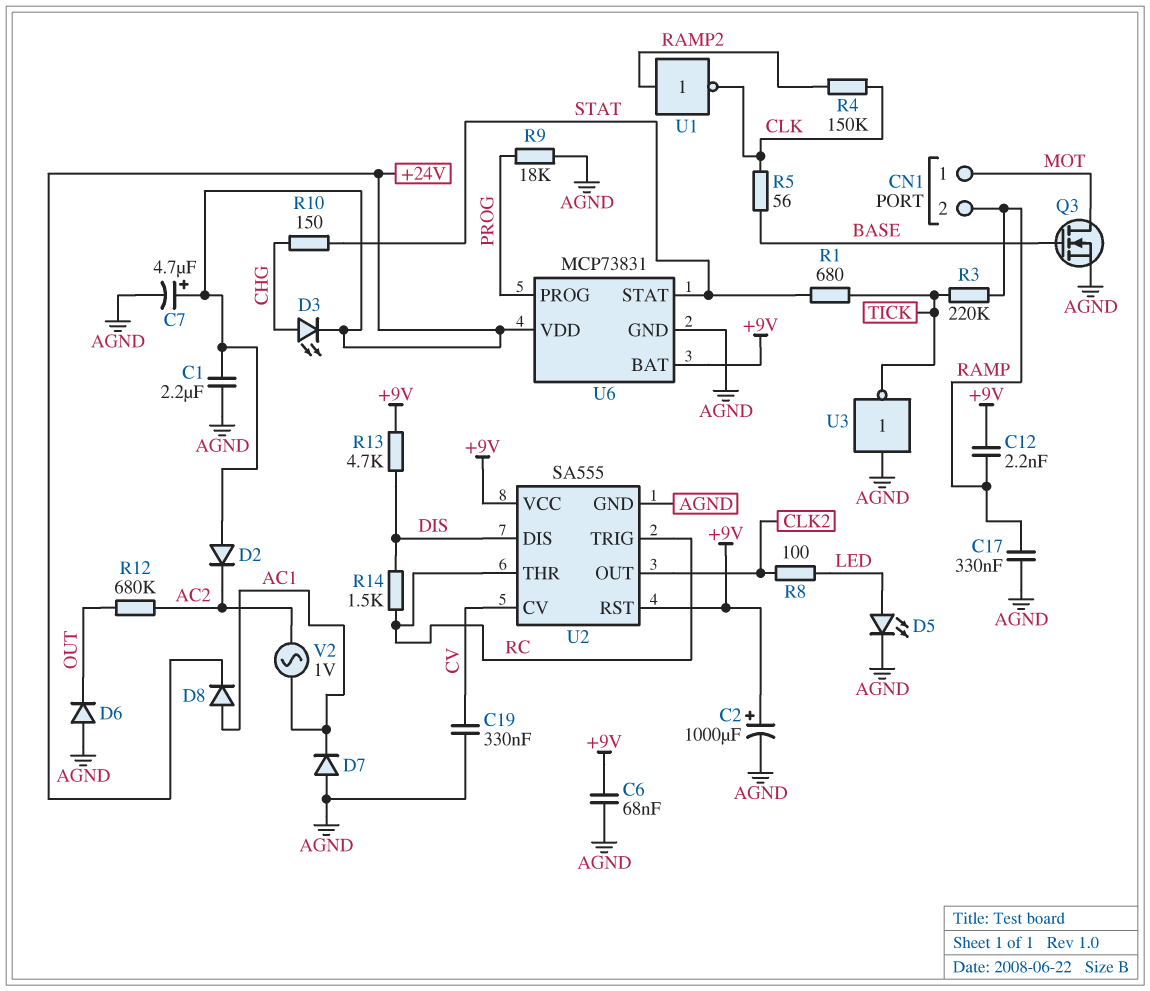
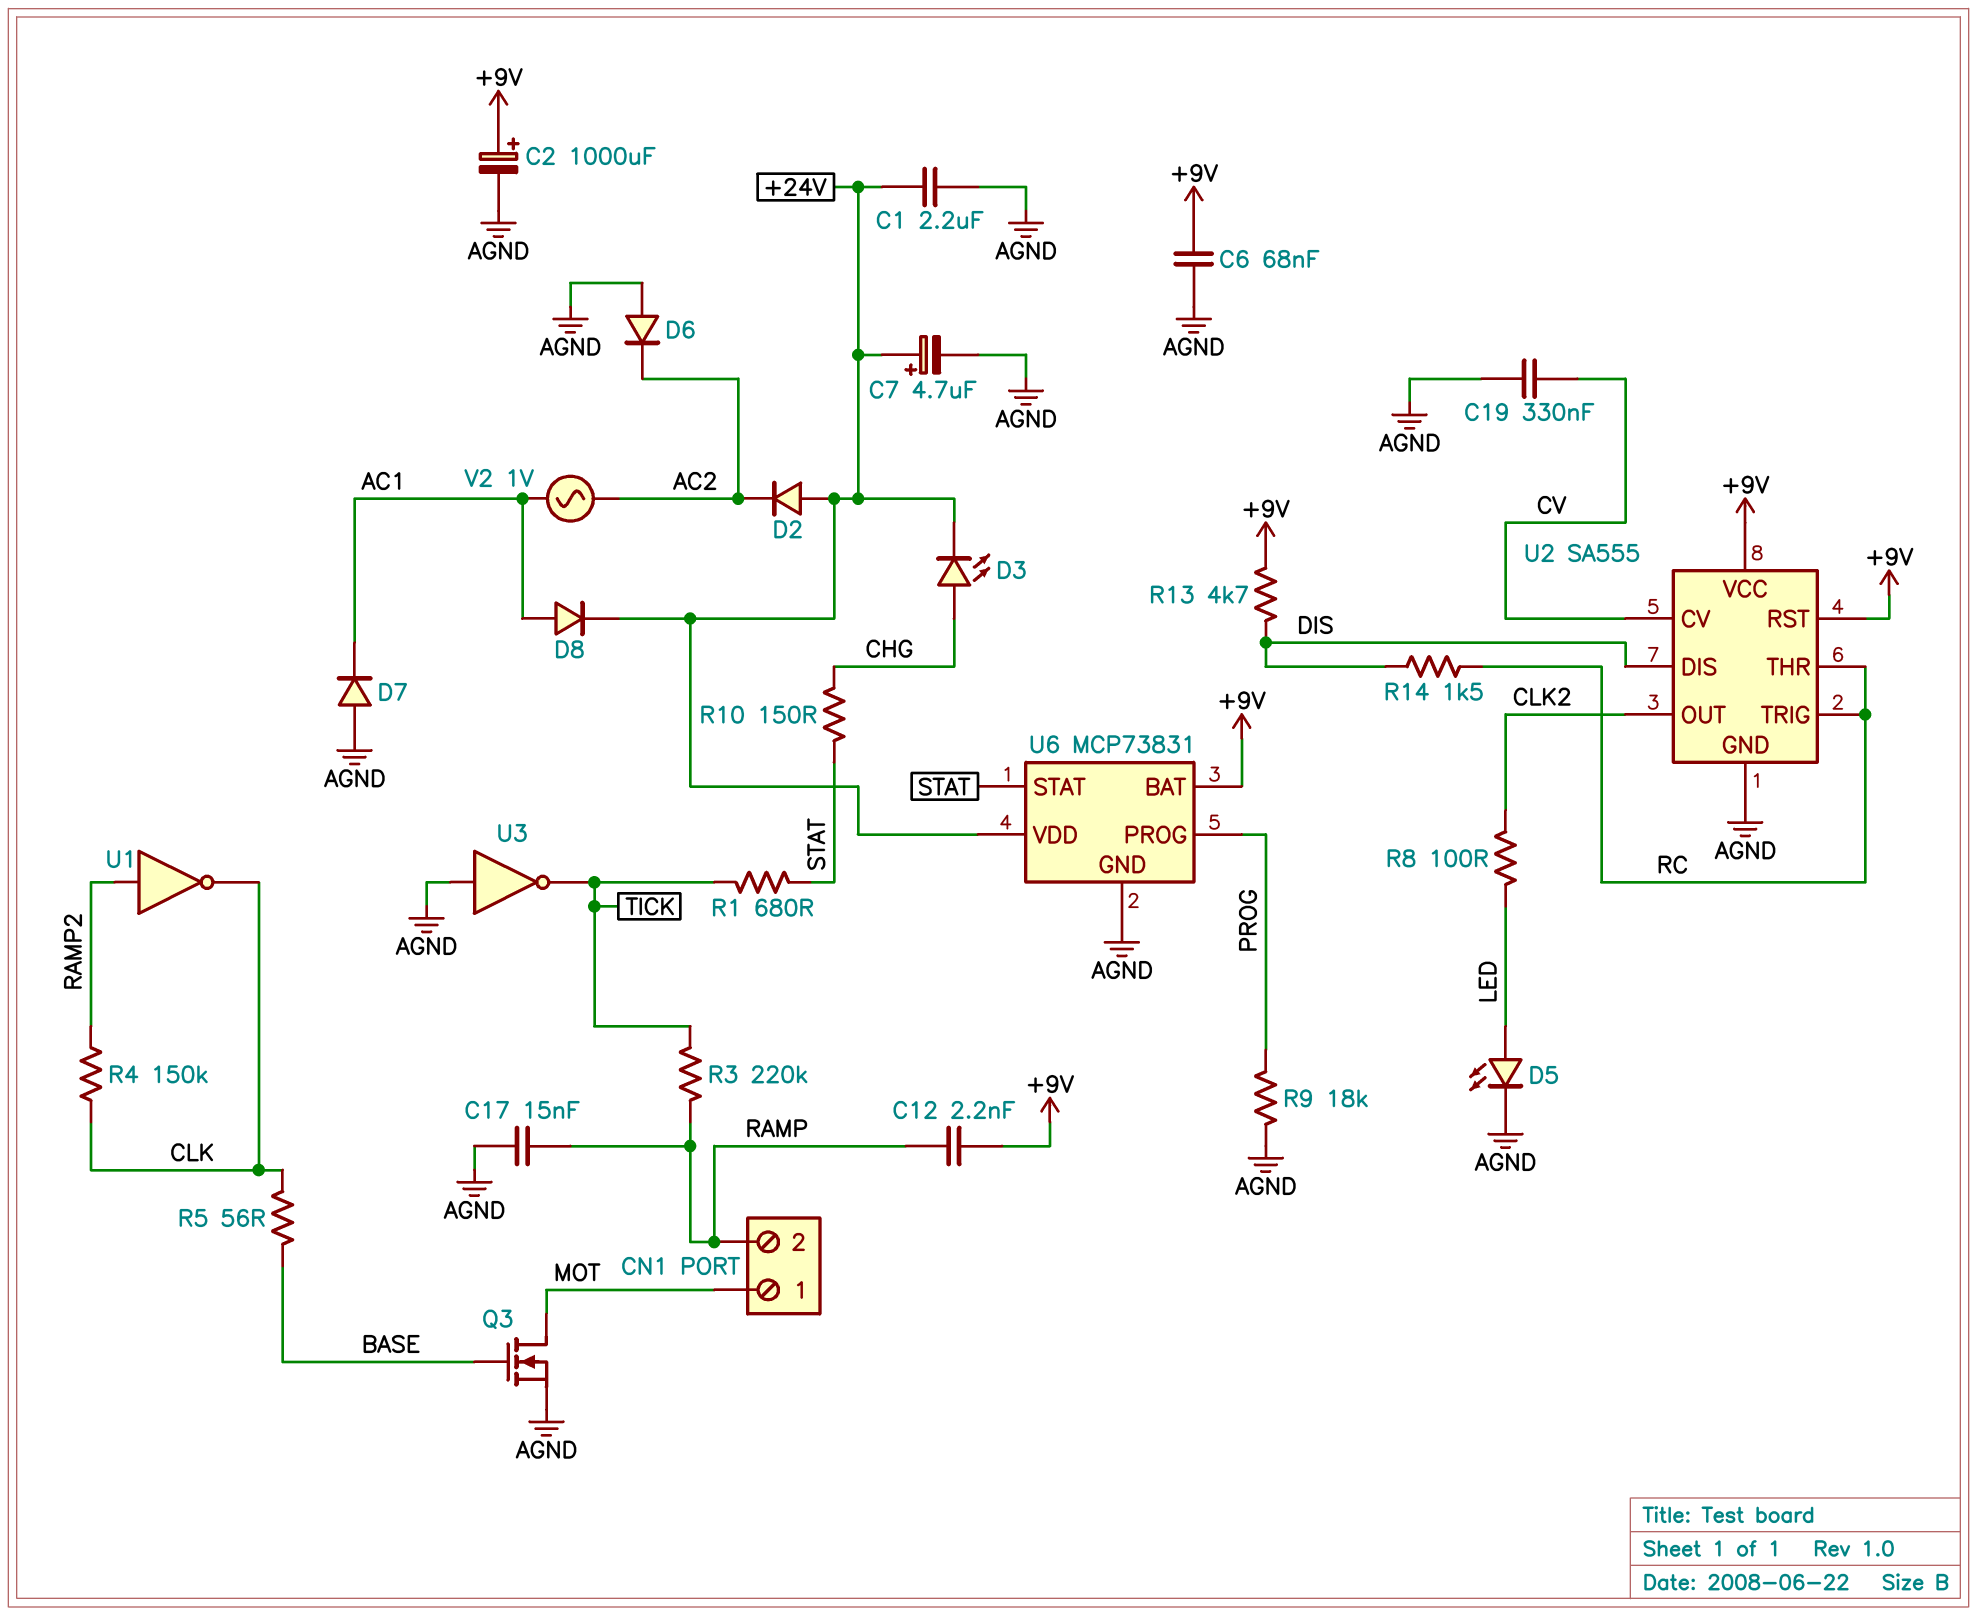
C17: 330nF (AGND, RAMP) -> 15nF (AGND, RAMP)
D6: diode (A AGND, K OUT) -> diode (A AGND, K AC2)
R12: 680k (AC2, OUT) -> none

